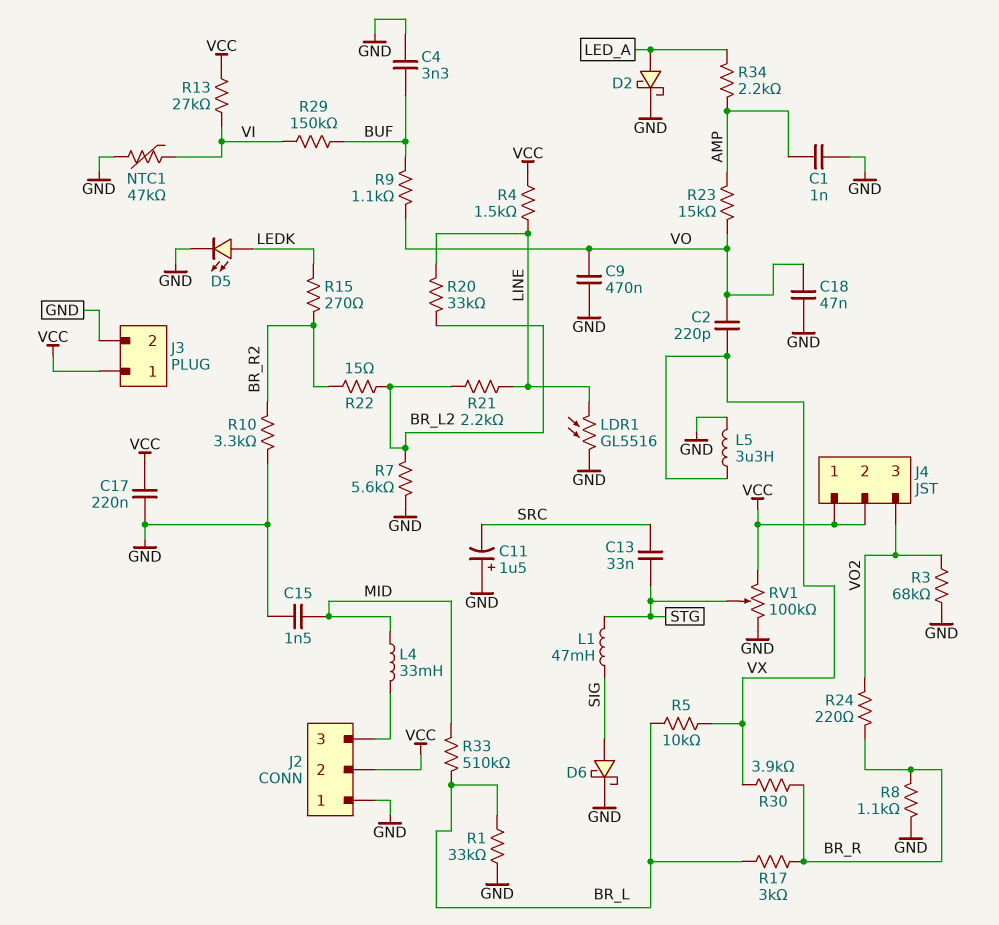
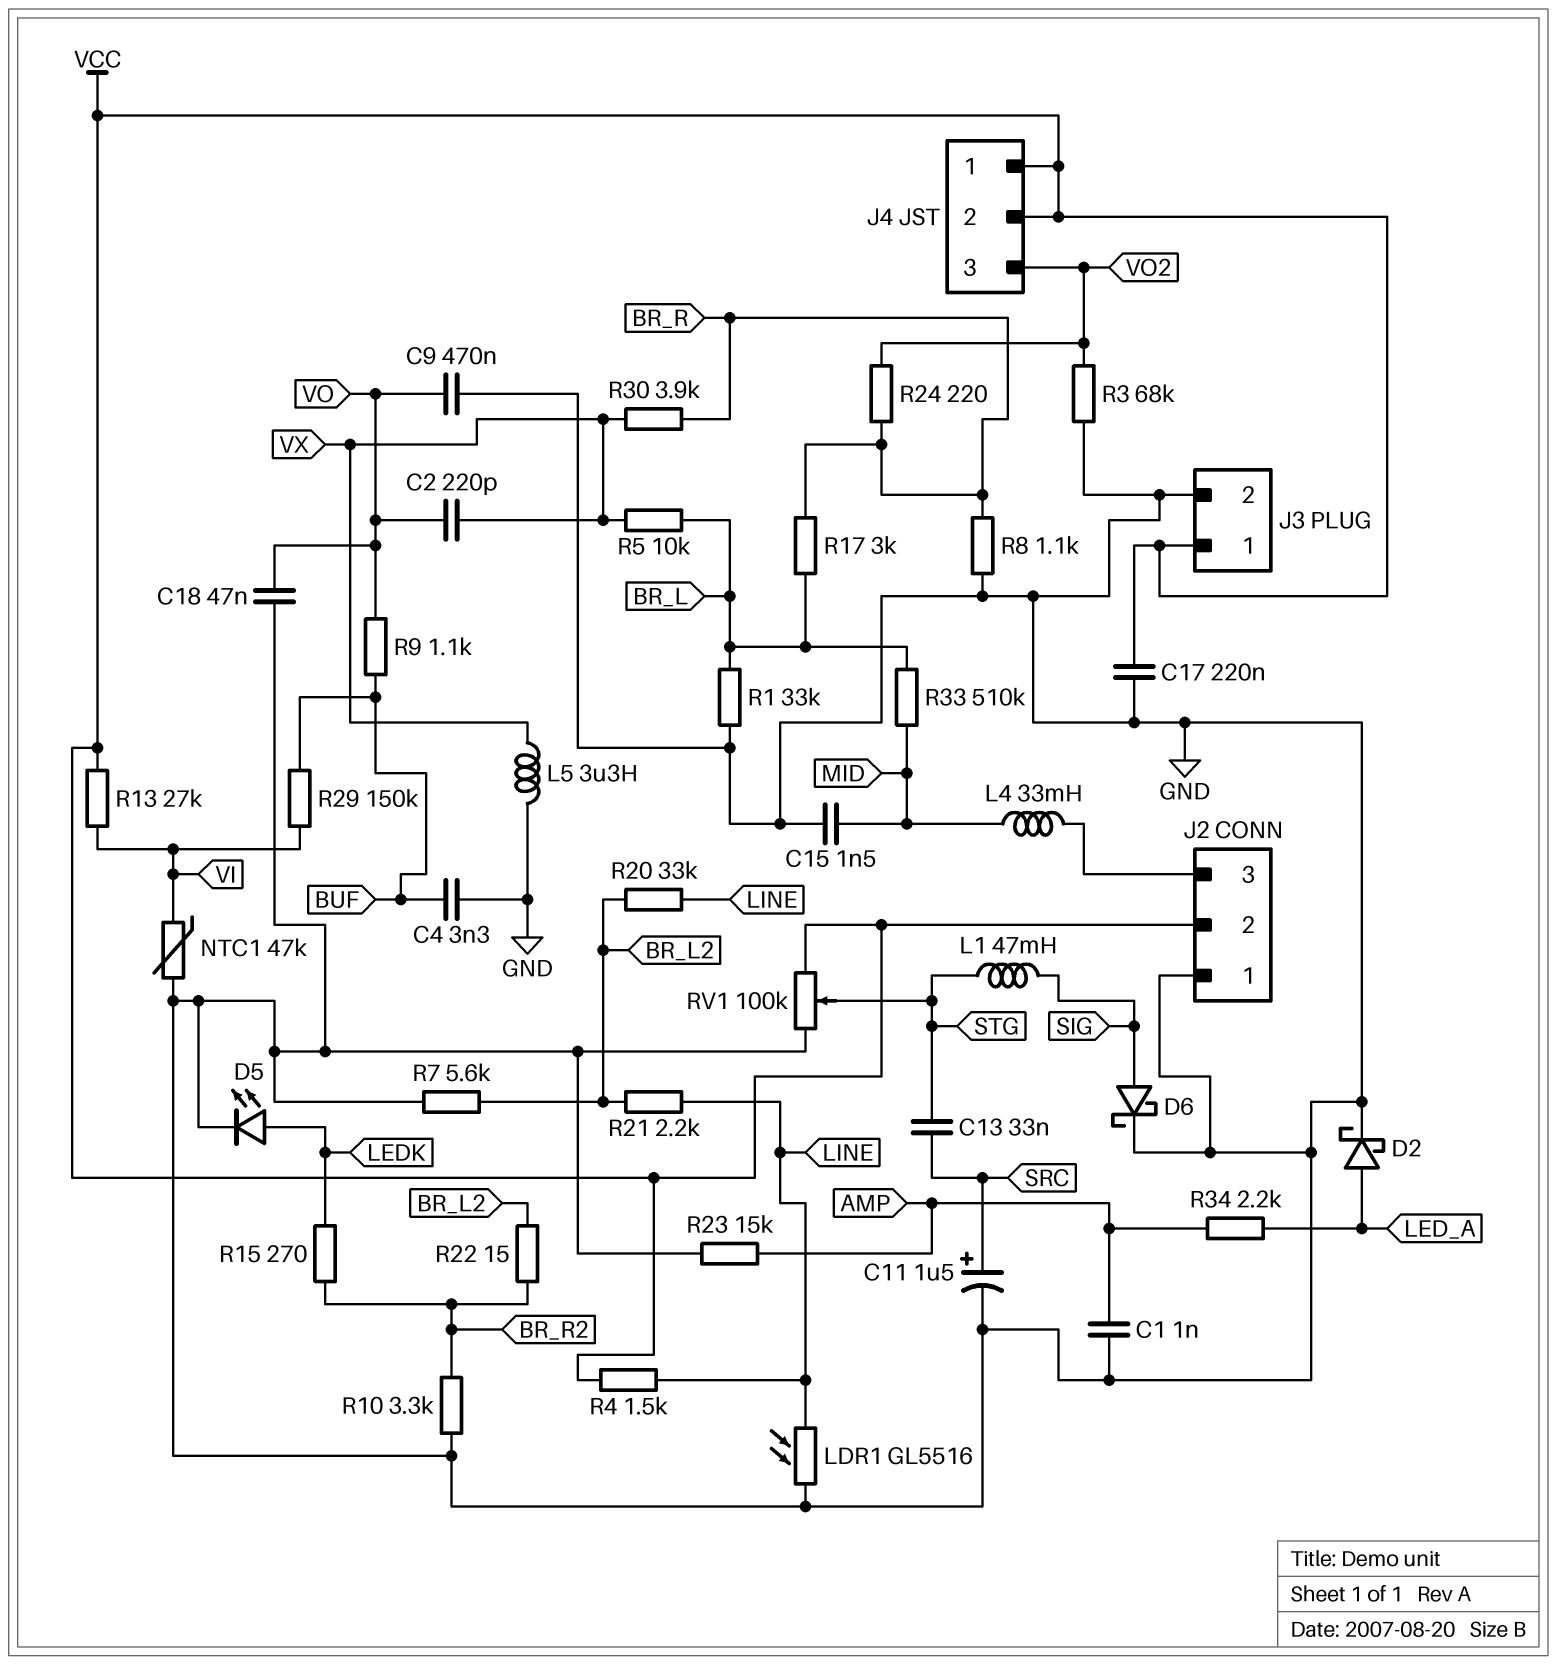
C11: 1.5uF (plus GND, minus SRC) -> 1.5uF (plus SRC, minus GND)
R23: 15k (AMP, VO) -> 15k (AMP, GND)

